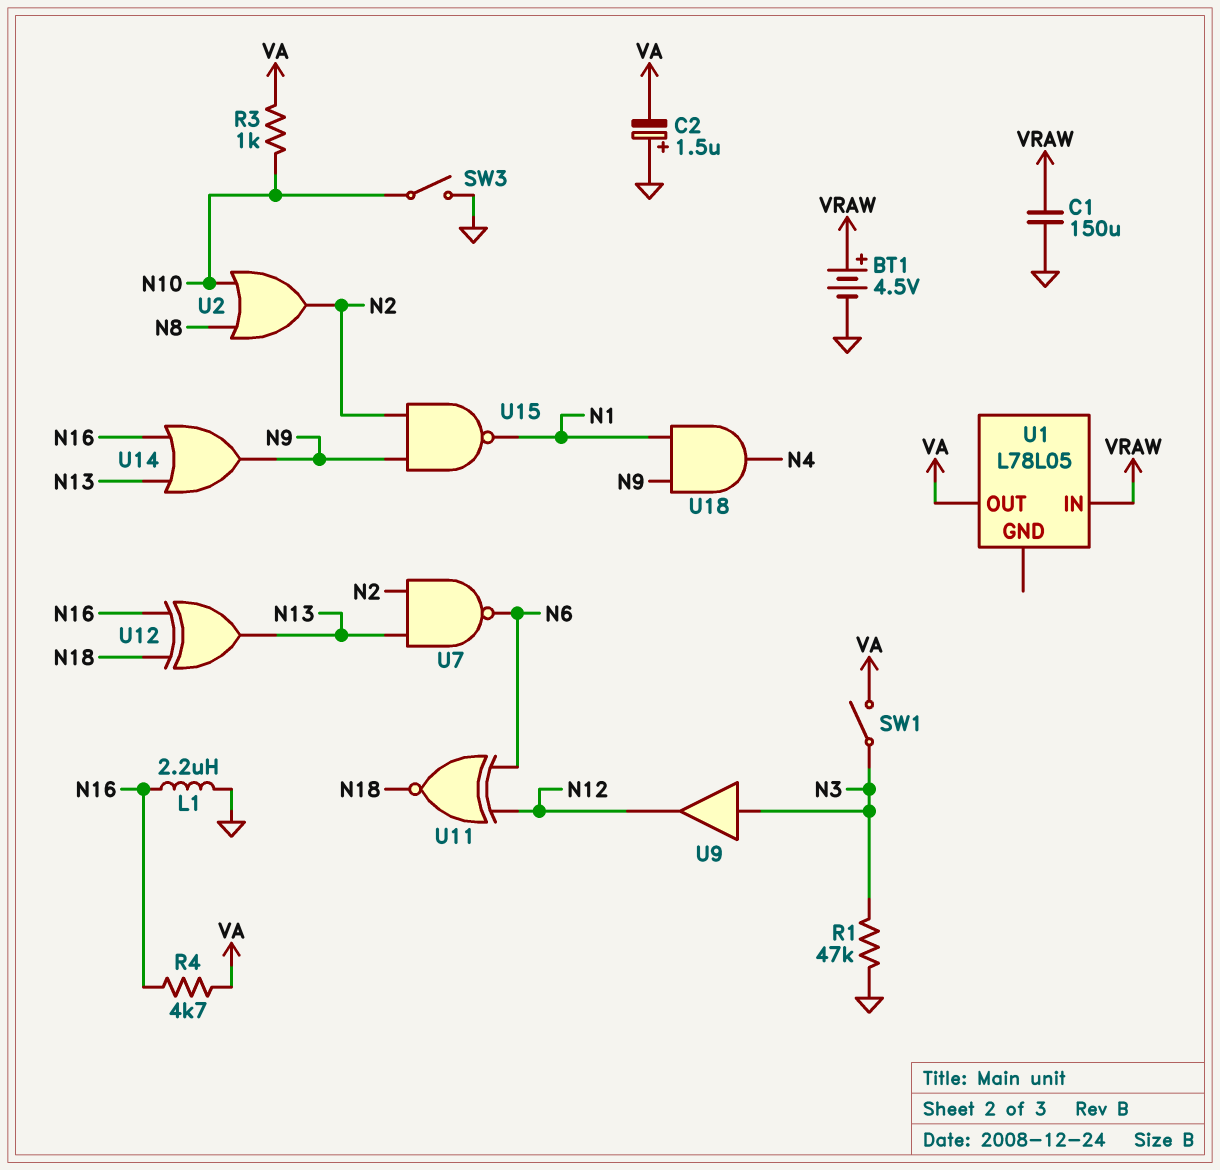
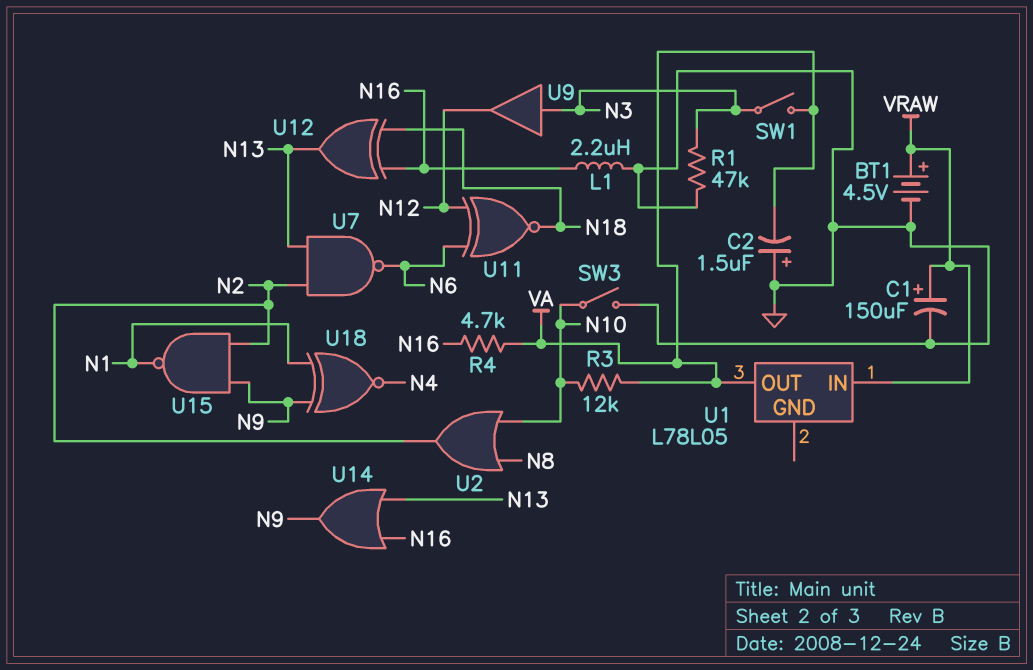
C1: 150uF (GND, VRAW) -> 150uF (plus VRAW, minus GND)
R3: 1k (N10, VA) -> 12k (N10, VA)
U18: AND (in N1, in N9, out N4) -> XNOR (in N1, in N9, out N4)

